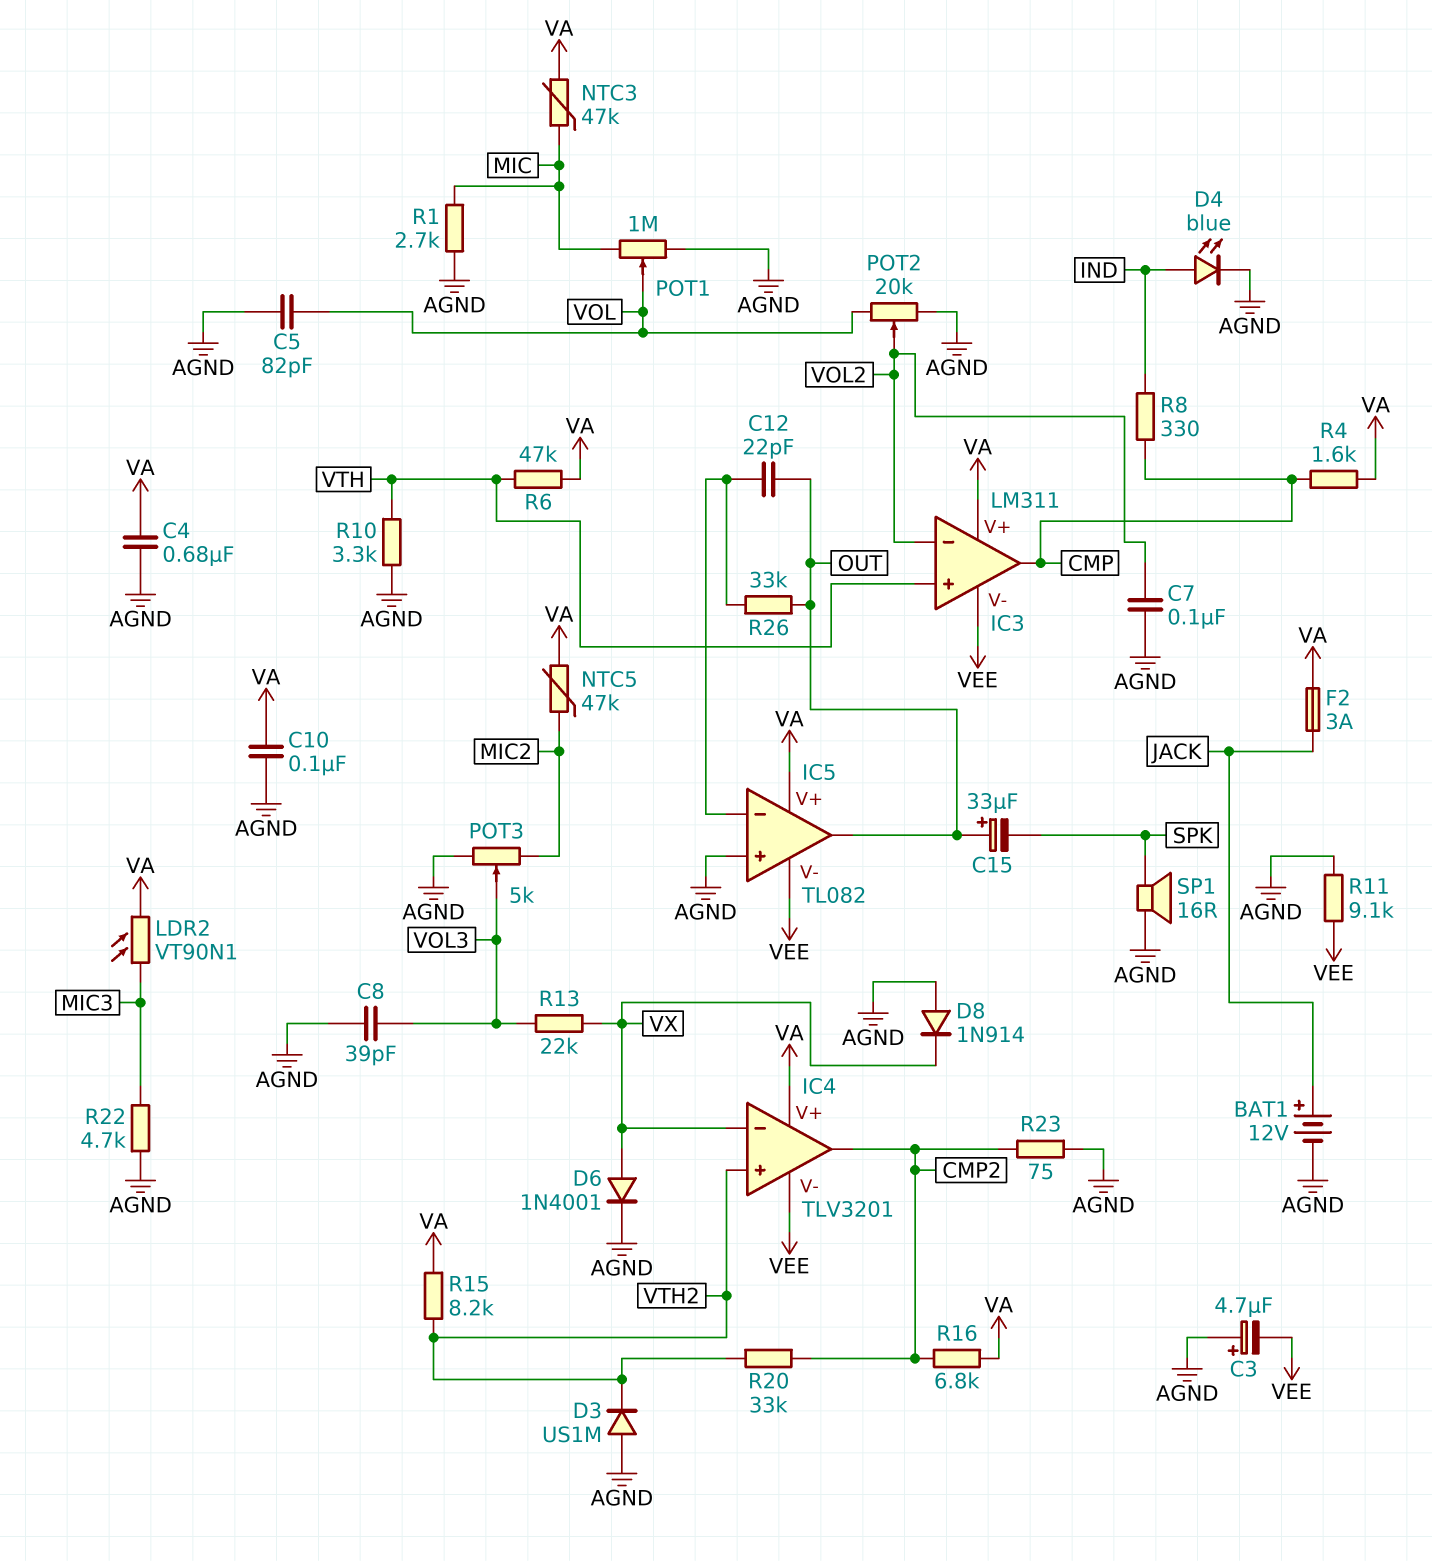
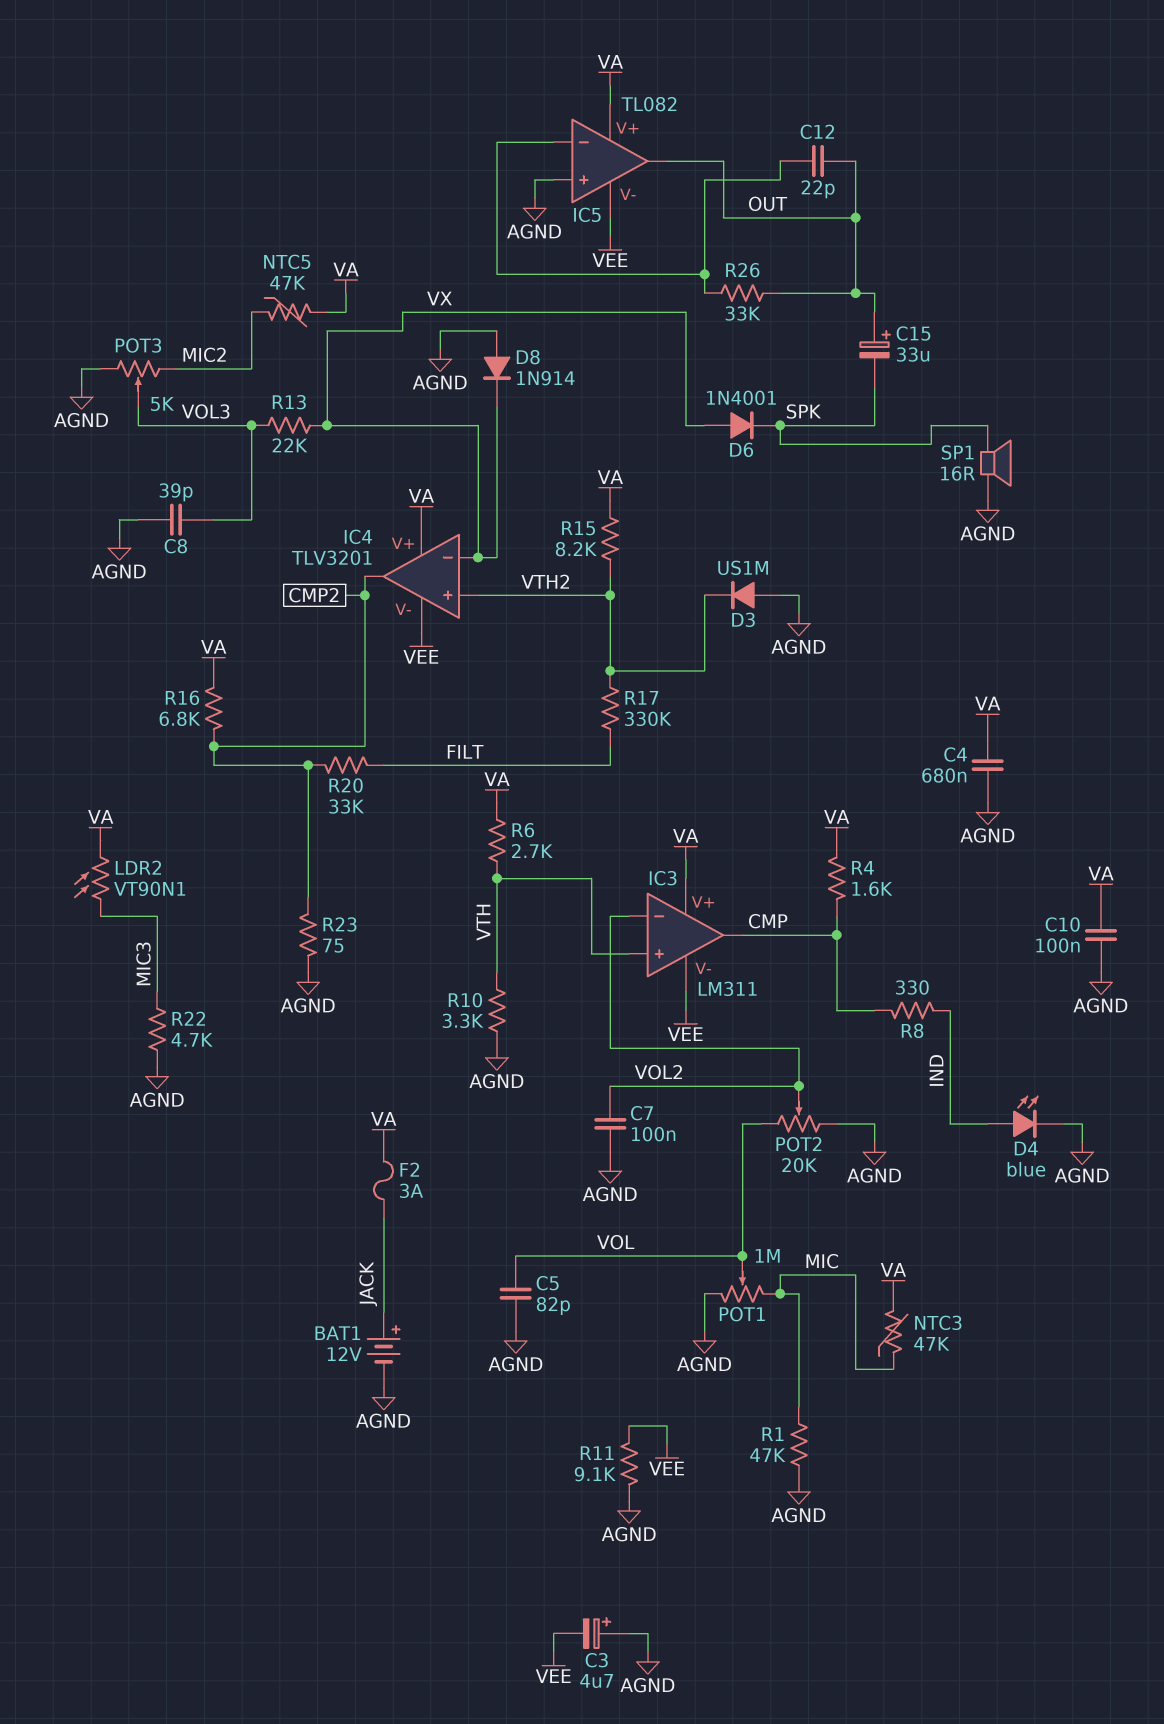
D6: diode 1N4001 (A VX, K AGND) -> diode 1N4001 (A VX, K SPK)
R1: 2.7k (AGND, MIC) -> 47k (AGND, MIC)
R6: 47k (VA, VTH) -> 2.7k (VA, VTH)
R17: none -> 330k (FILT, VTH2)
R20: 33k (CMP2, VTH2) -> 33k (CMP2, FILT)

